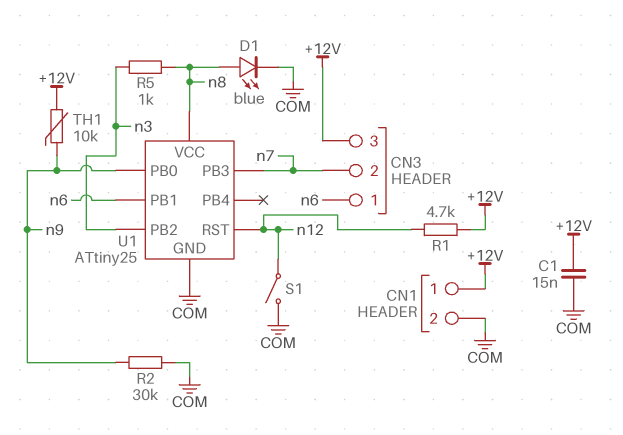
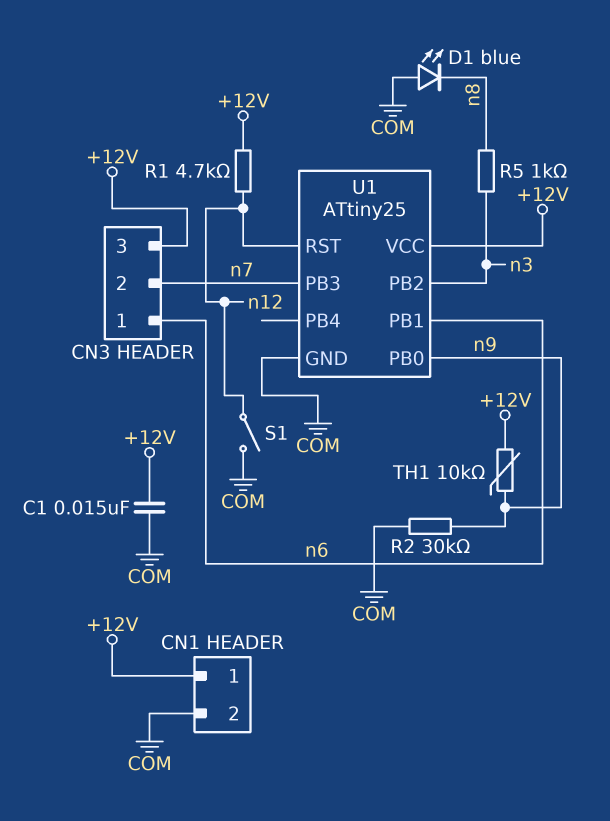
D1: LED blue (A n8, K COM) -> LED blue (A COM, K n8)
U1 pin VCC: n8 -> +12V

